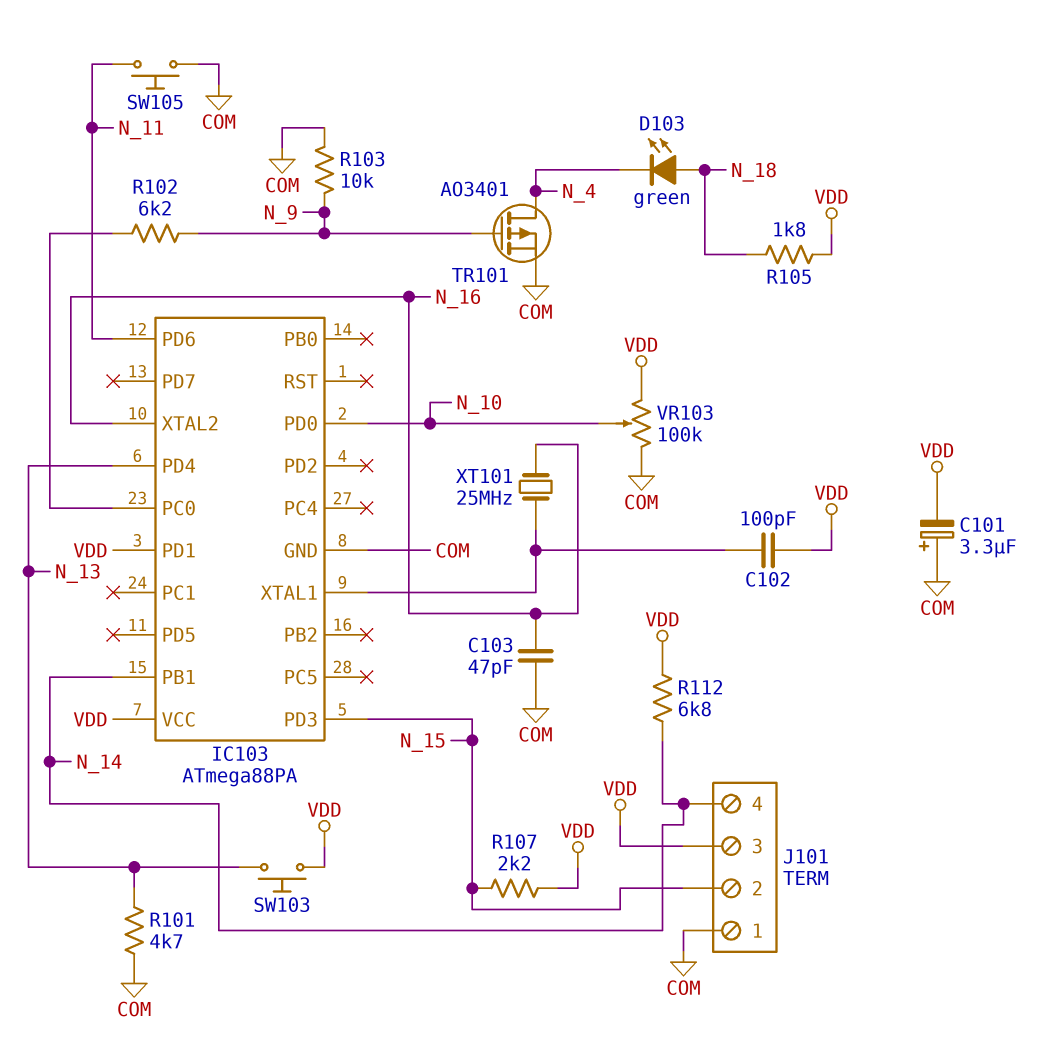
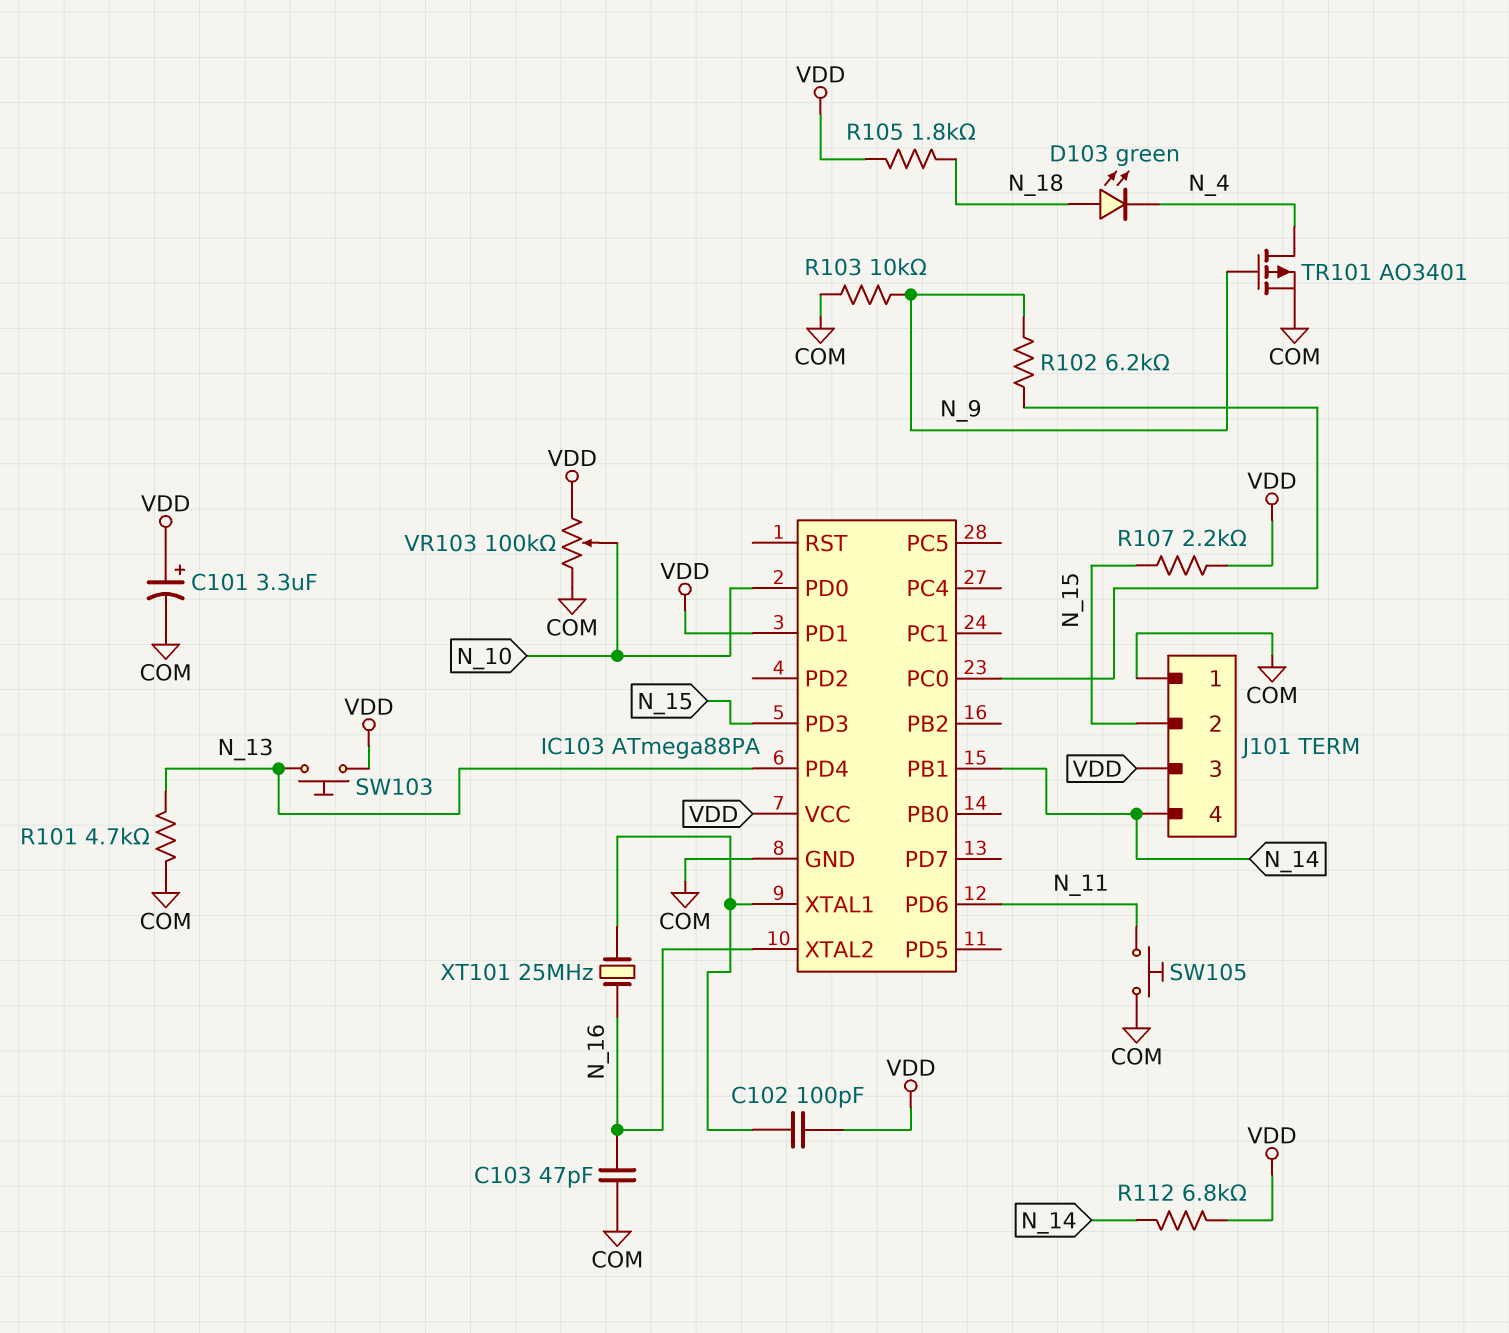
C101: 3.3uF (plus COM, minus VDD) -> 3.3uF (plus VDD, minus COM)

